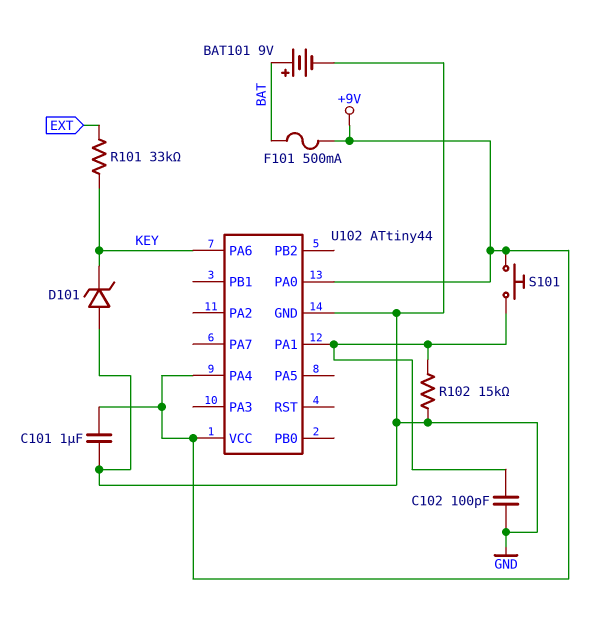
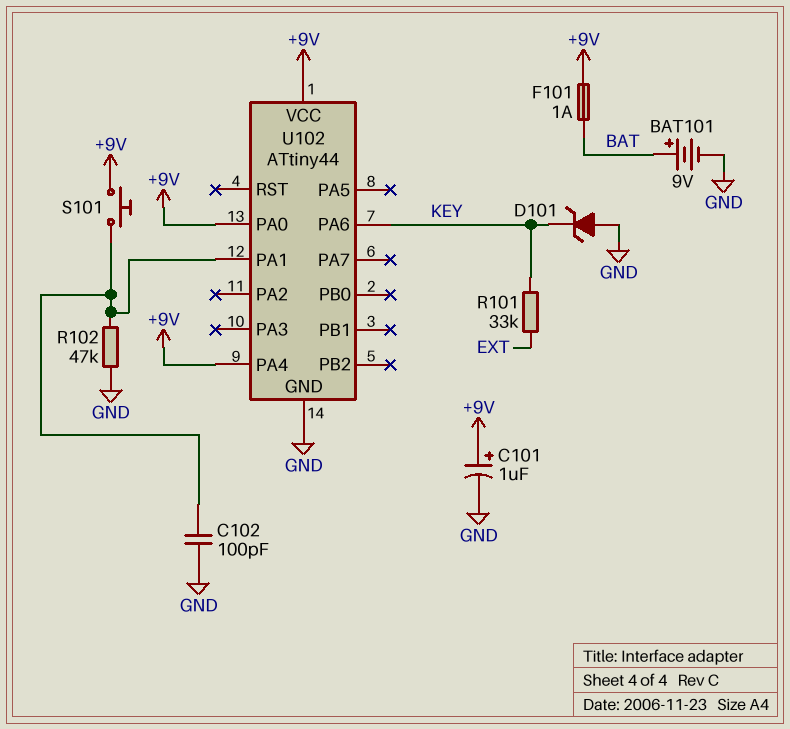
C101: 1uF (+9V, GND) -> 1uF (plus +9V, minus GND)
F101: 500mA (+9V, BAT) -> 1A (+9V, BAT)
R102: 15k (GND, U102/PA1) -> 47k (GND, U102/PA1)

